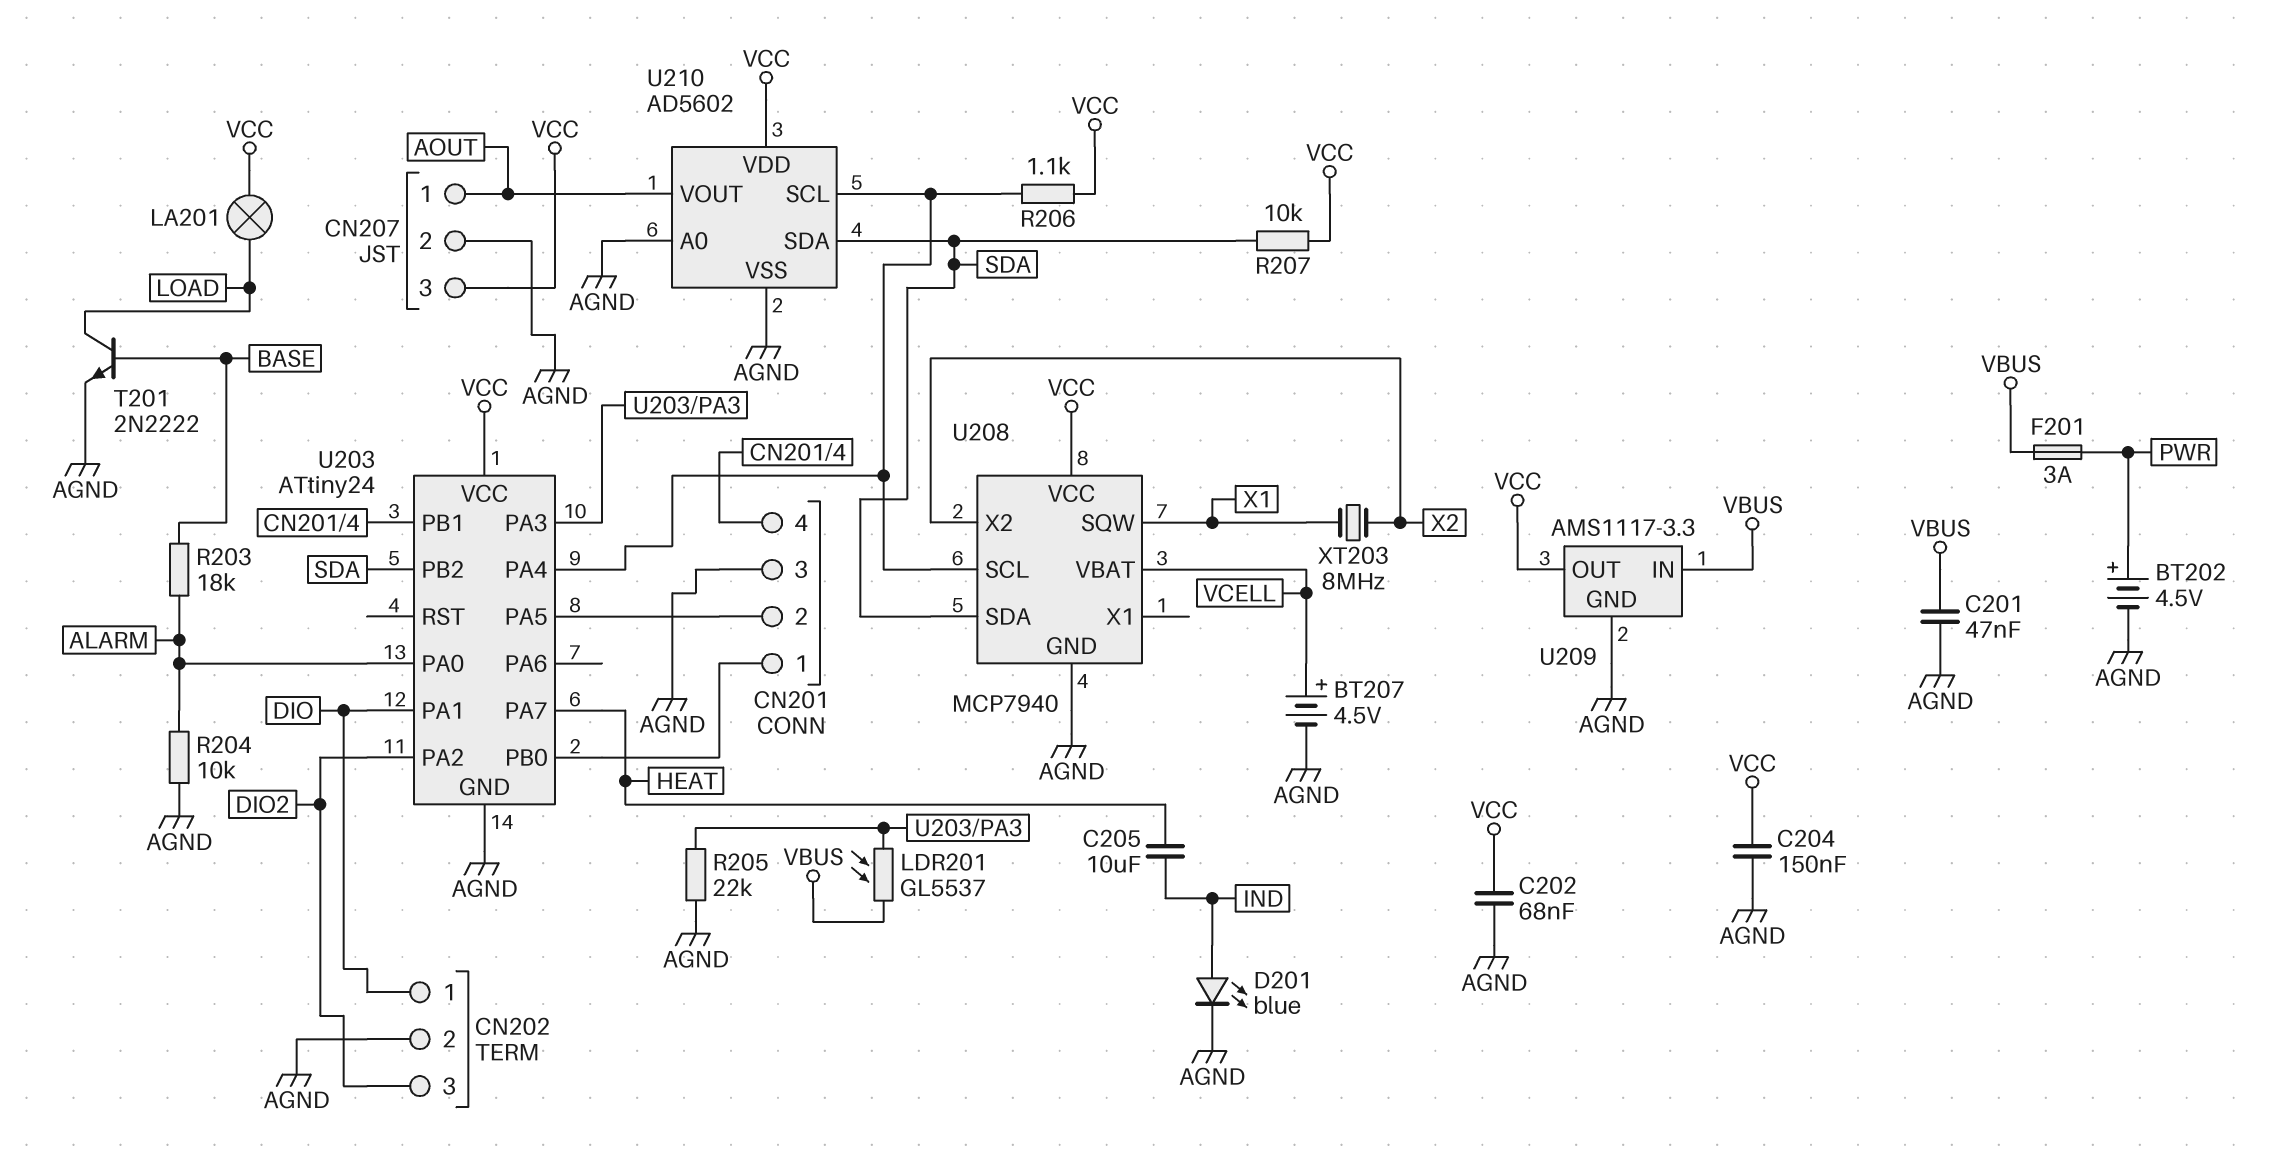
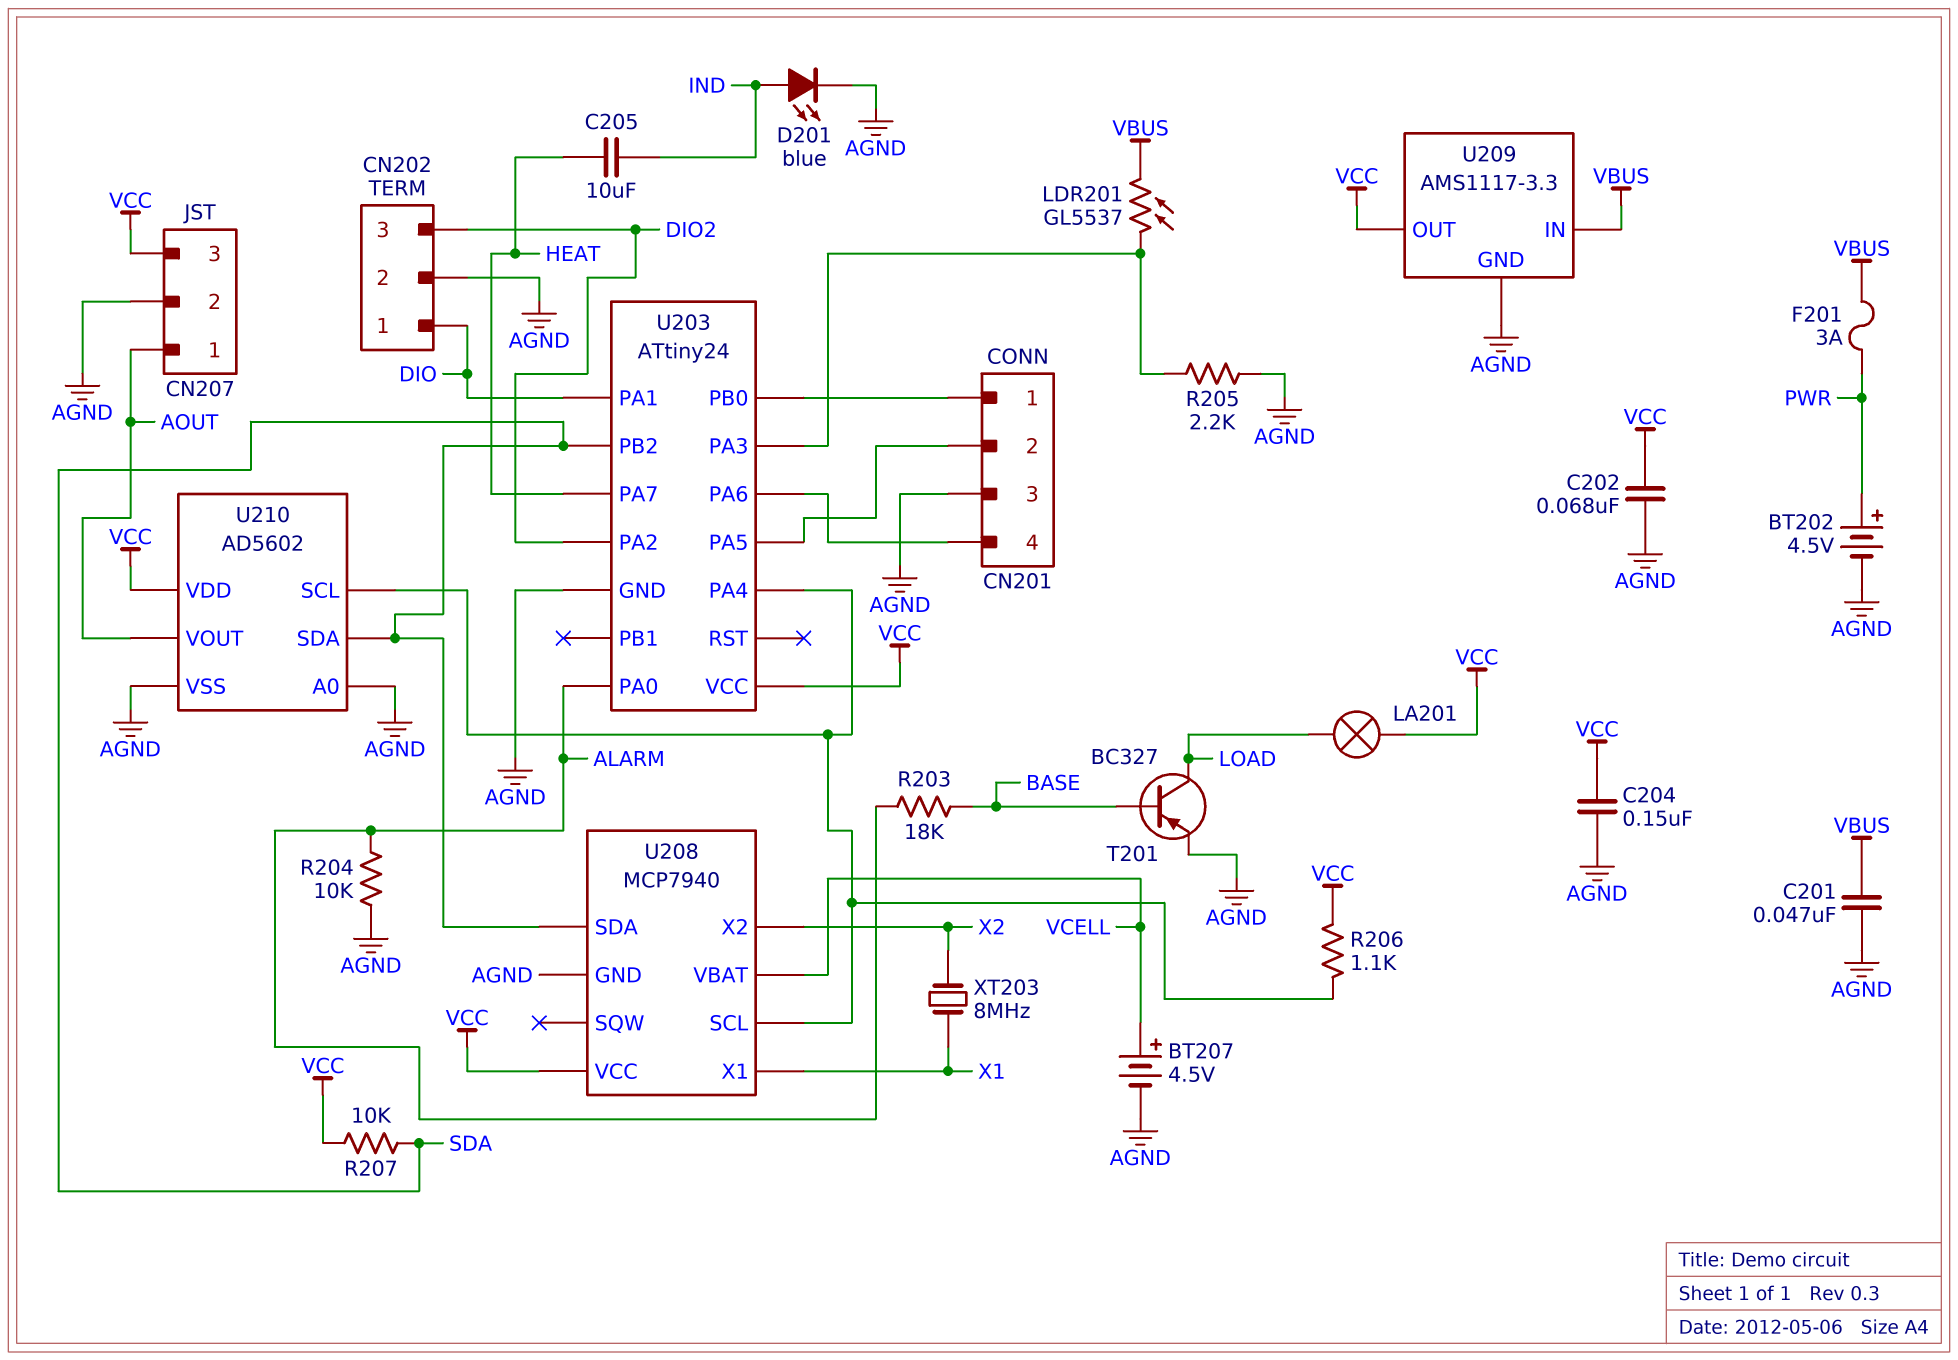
R205: 22k (AGND, U203/PA3) -> 2.2k (AGND, U203/PA3)
T201: NPN 2N2222 (B BASE, C LOAD, E AGND) -> PNP BC327 (B BASE, C LOAD, E AGND)
U203 pin PA6: none -> CN201/4
U203 pin PB1: CN201/4 -> none
U208 pin SQW: X1 -> none
U208 pin X1: none -> X1

